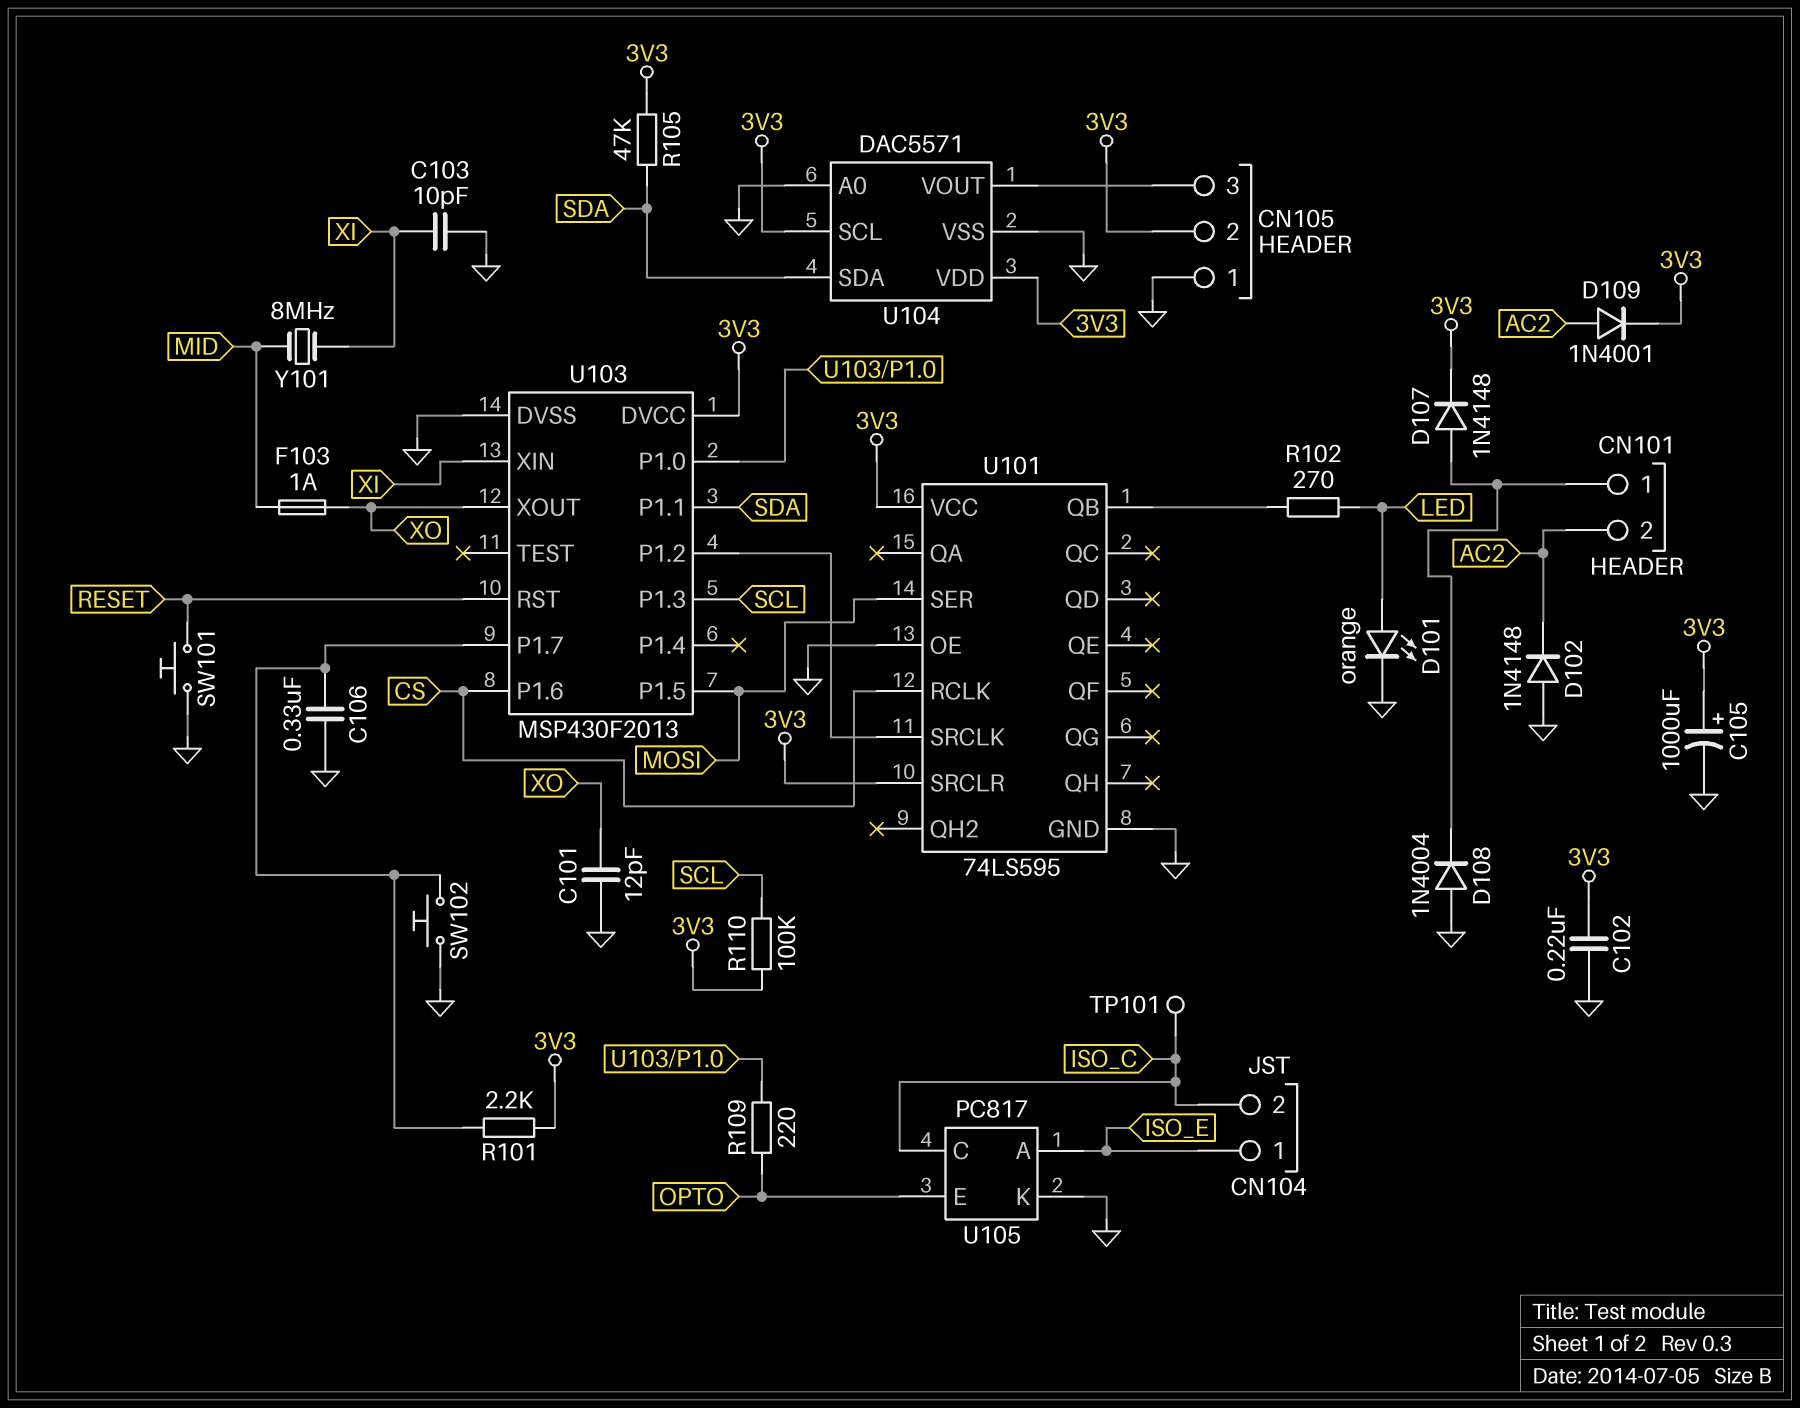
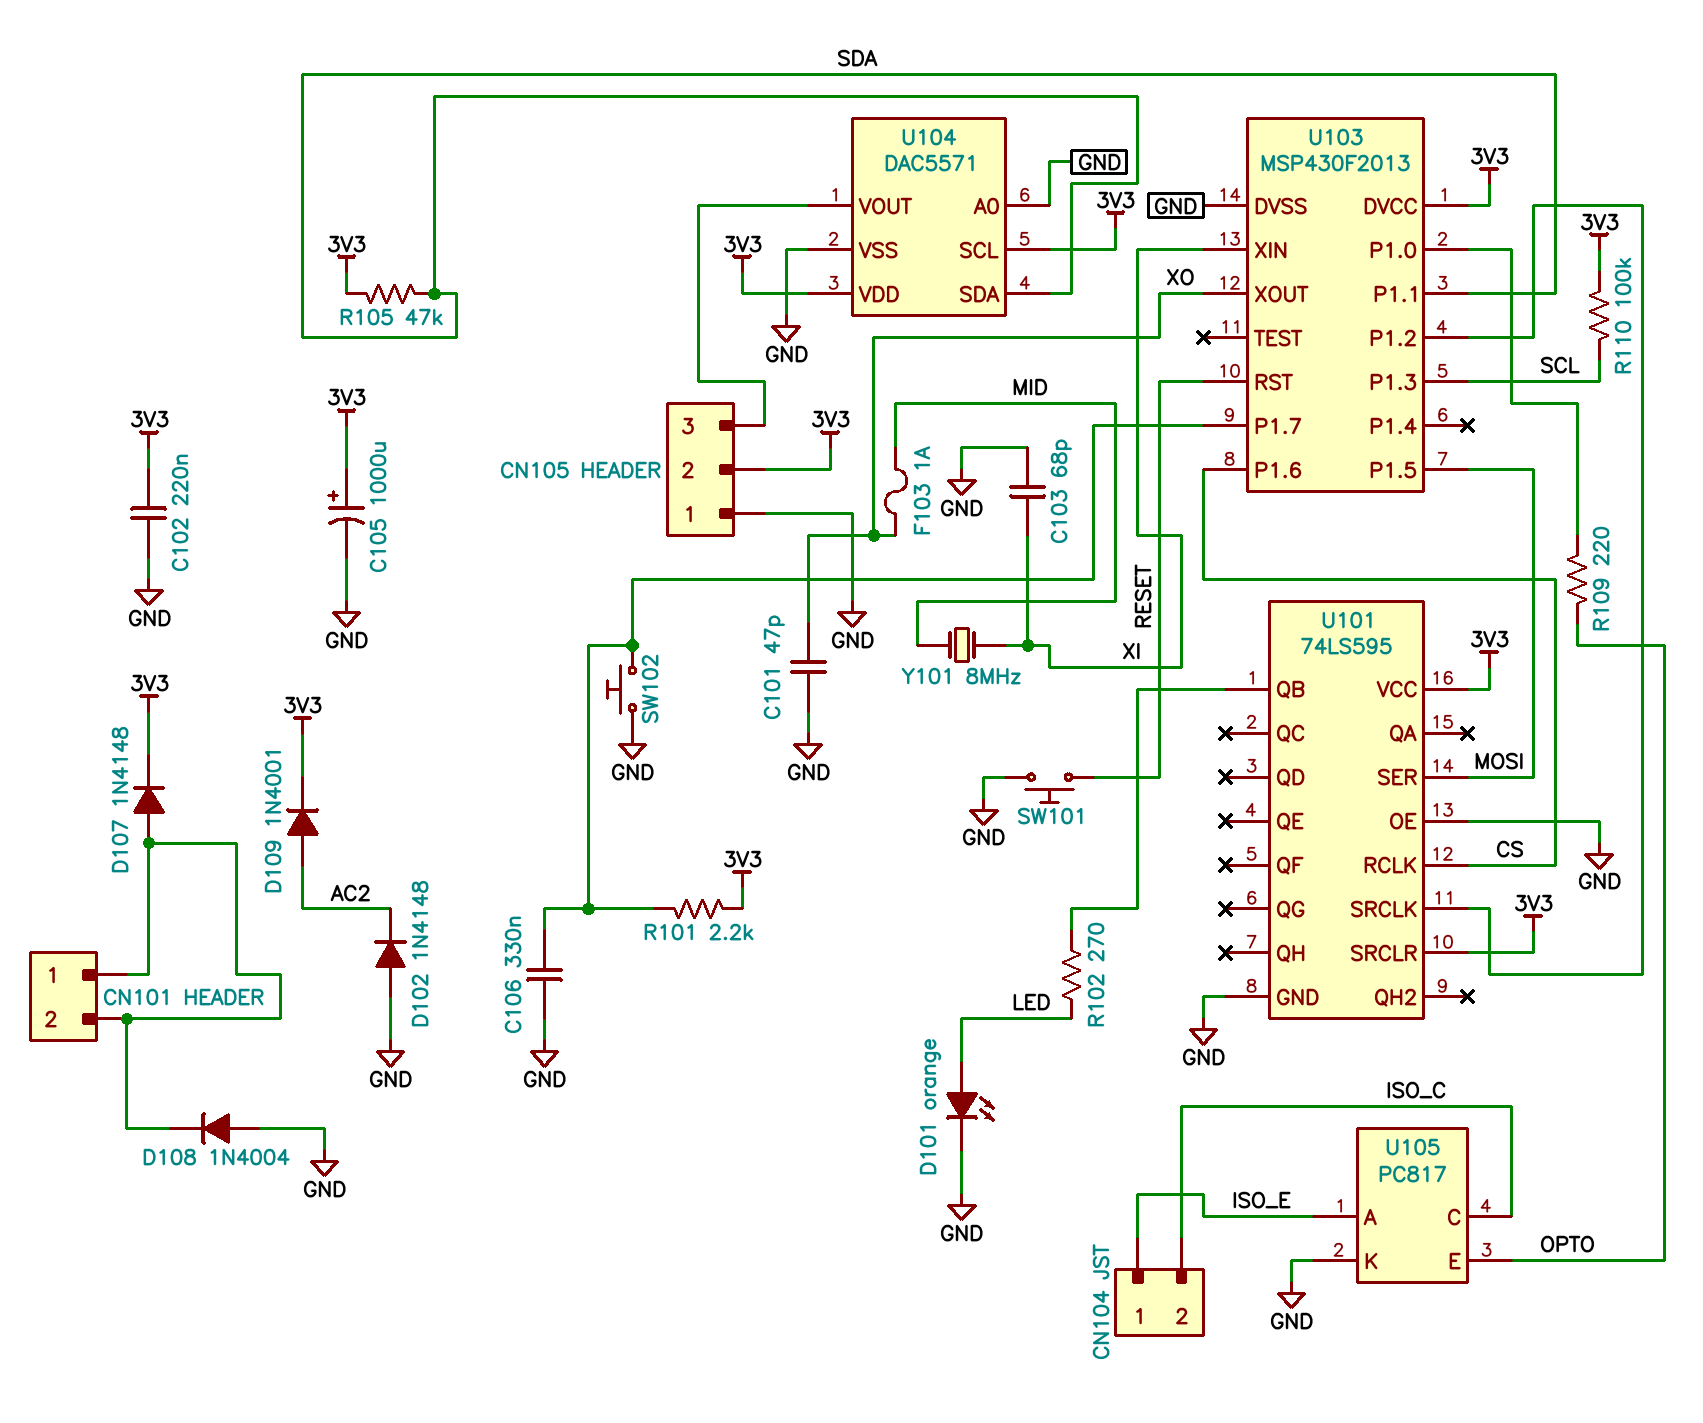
C101: 12pF (GND, XO) -> 47pF (GND, XO)
C103: 10pF (GND, XI) -> 68pF (GND, XI)
CN101 pin 2: AC2 -> CN101/1
TP101: test point (ISO_C) -> none

